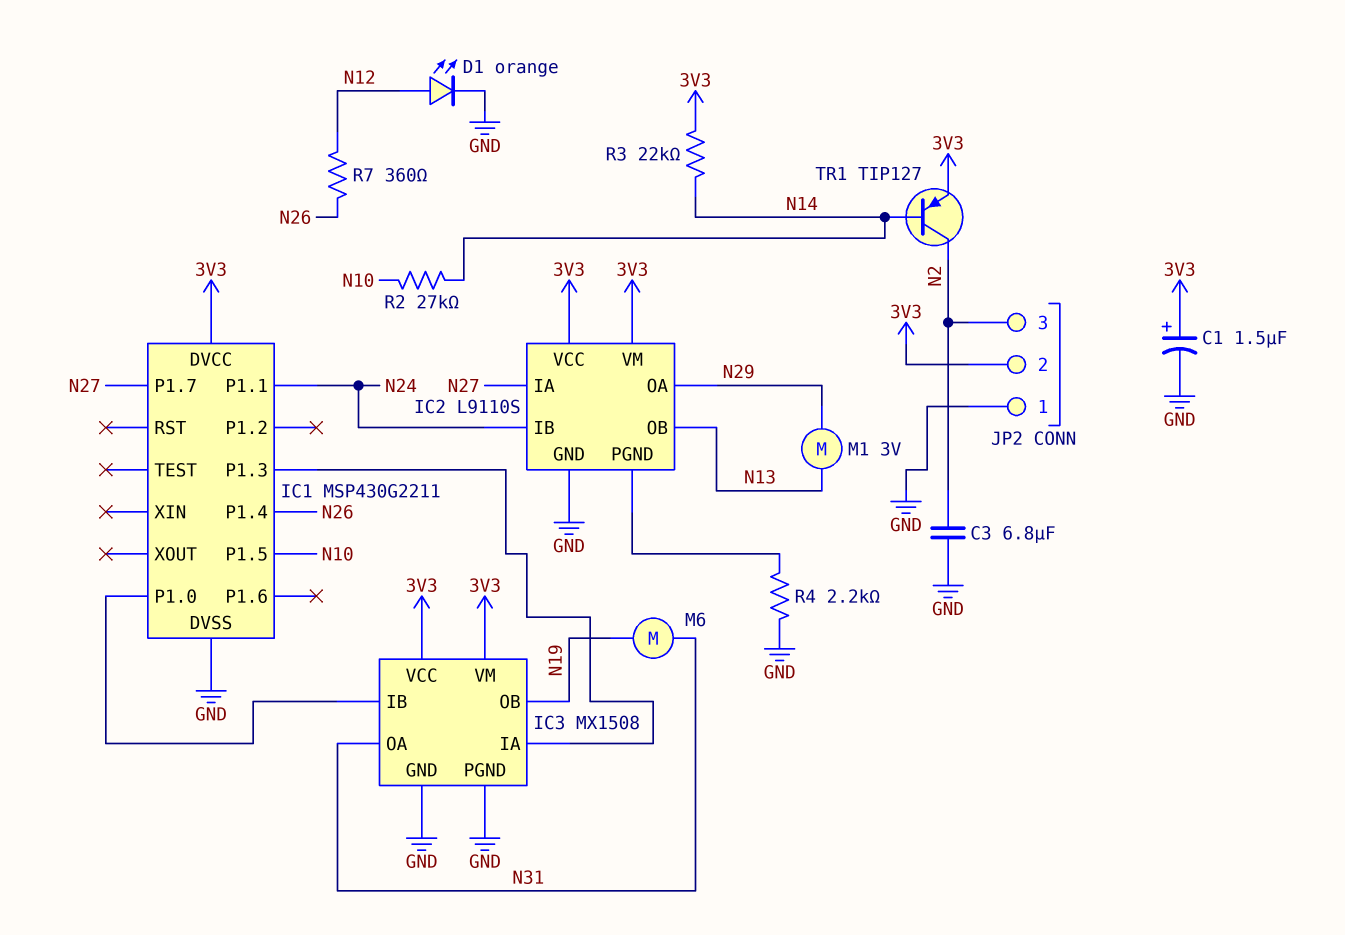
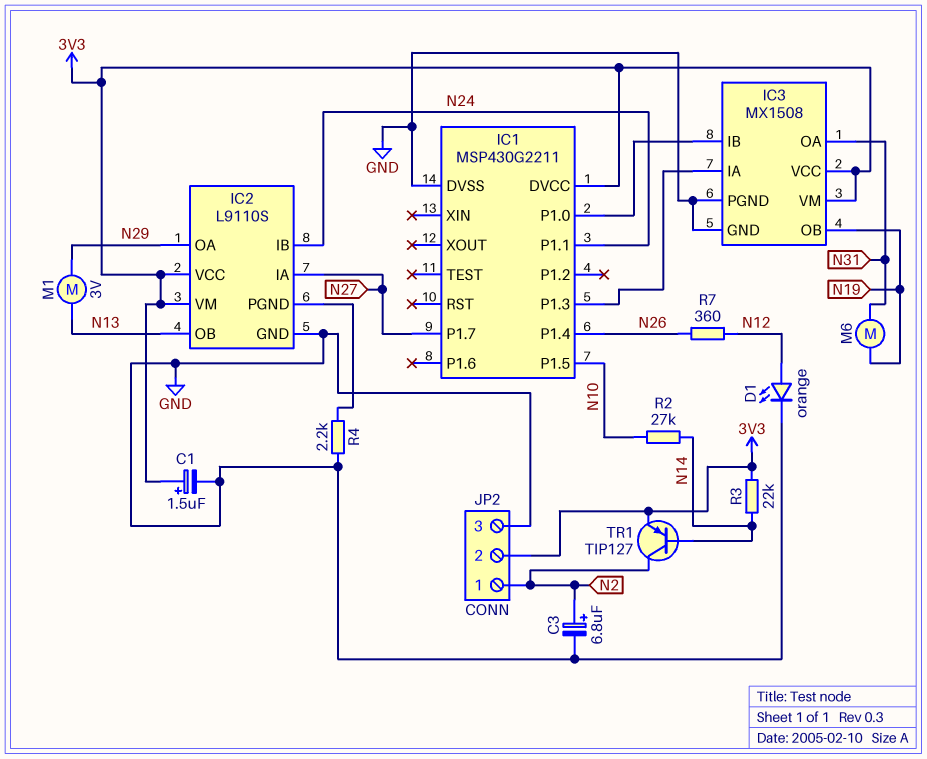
C3: 6.8uF (GND, N2) -> 6.8uF (plus N2, minus GND)
JP2 pin 1: GND -> N2
JP2 pin 3: N2 -> GND

